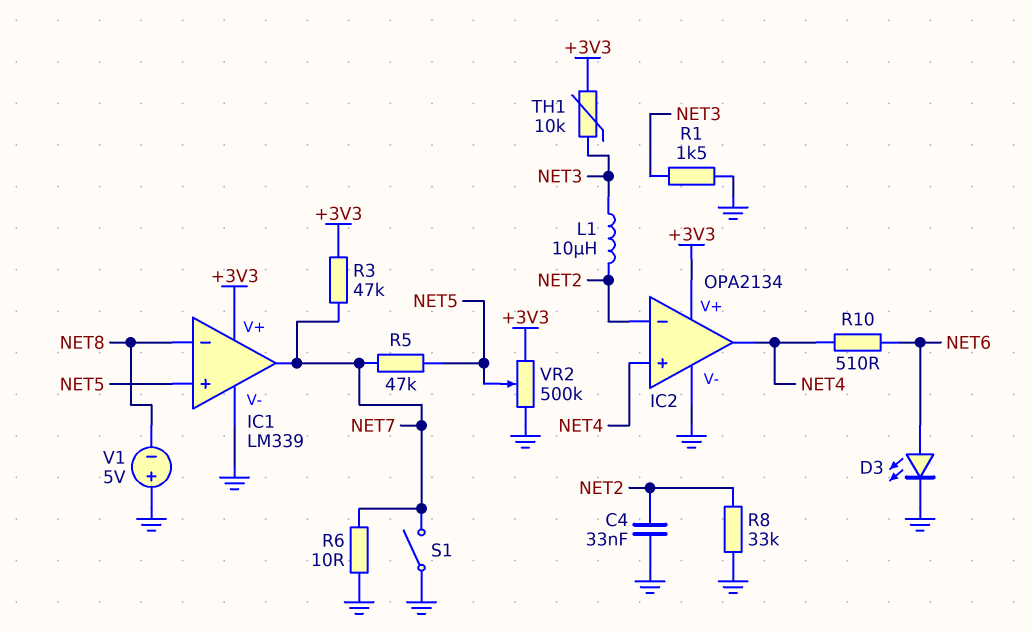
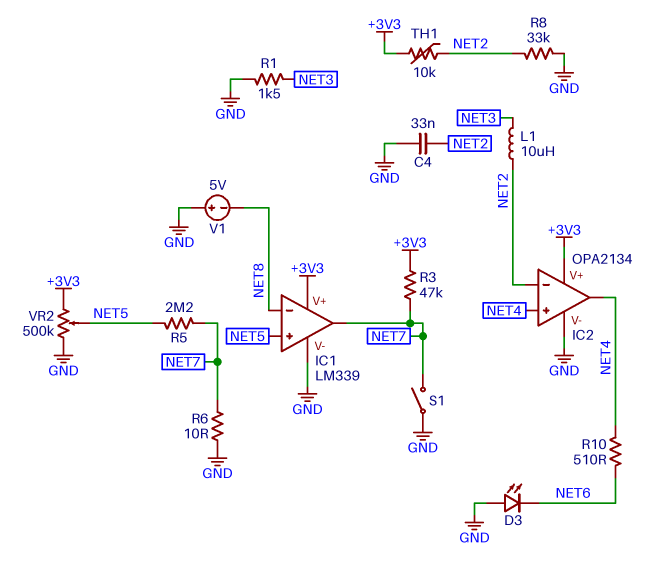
D3: LED (A NET6, K GND) -> LED (A GND, K NET6)
R5: 47k (NET5, NET7) -> 2.2M (NET5, NET7)
TH1: 10k (+3V3, NET3) -> 10k (+3V3, NET2)

